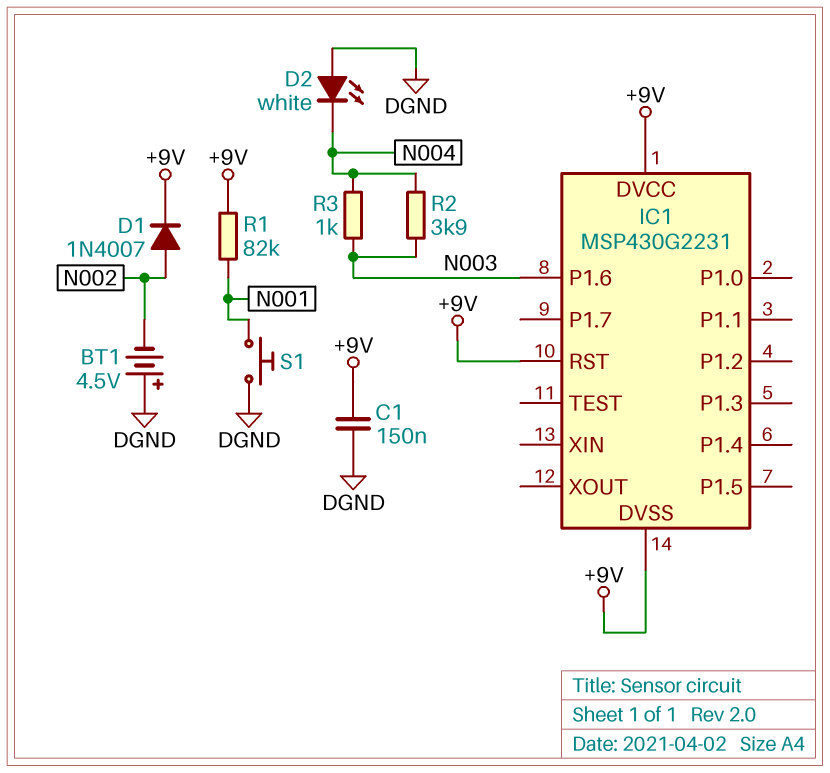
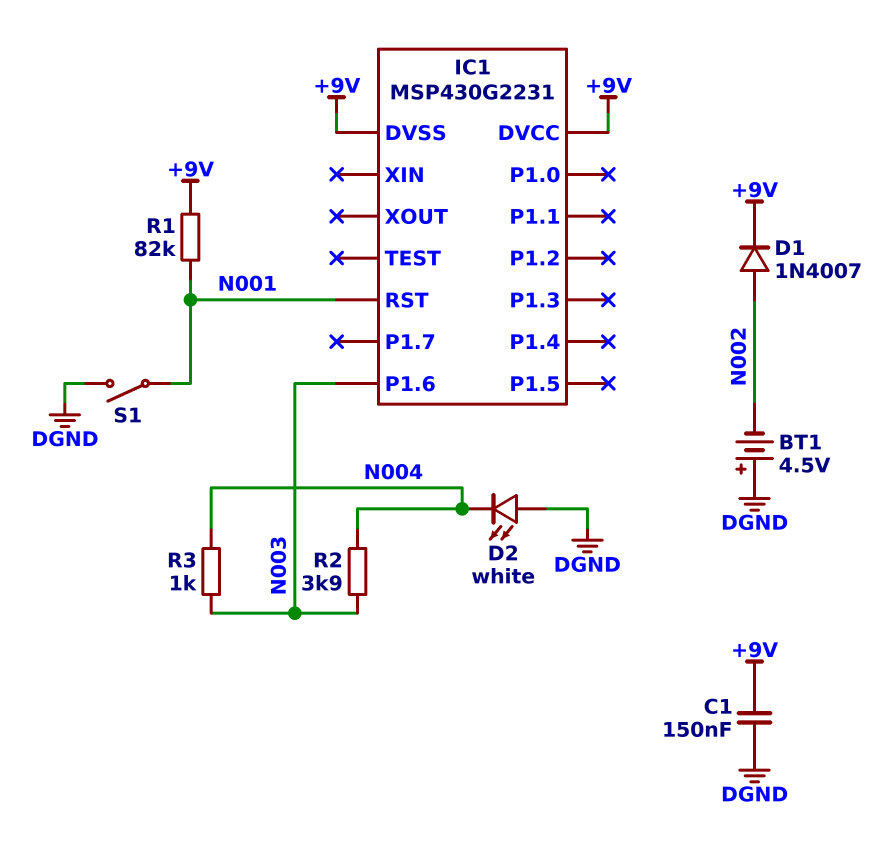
IC1 pin RST: +9V -> N001
S1: button (DGND, N001) -> switch (DGND, N001)

